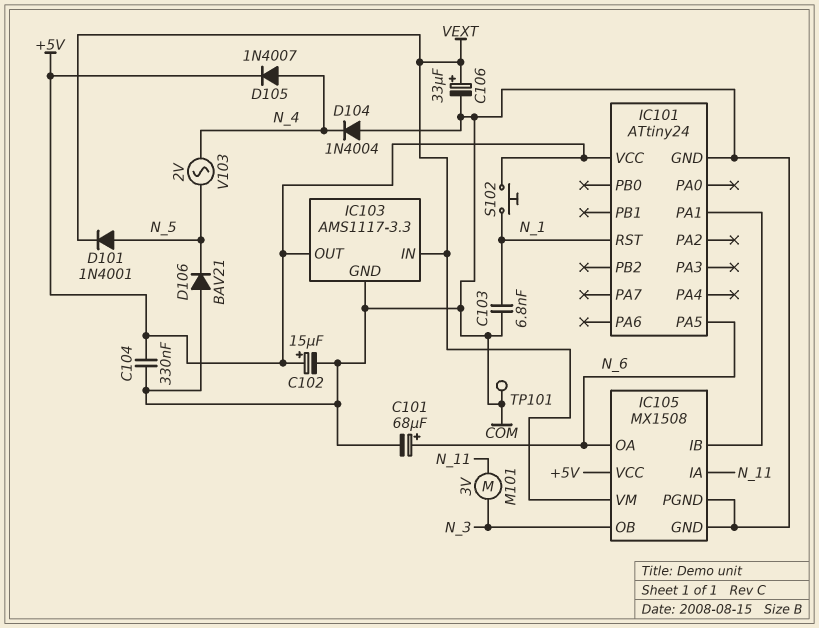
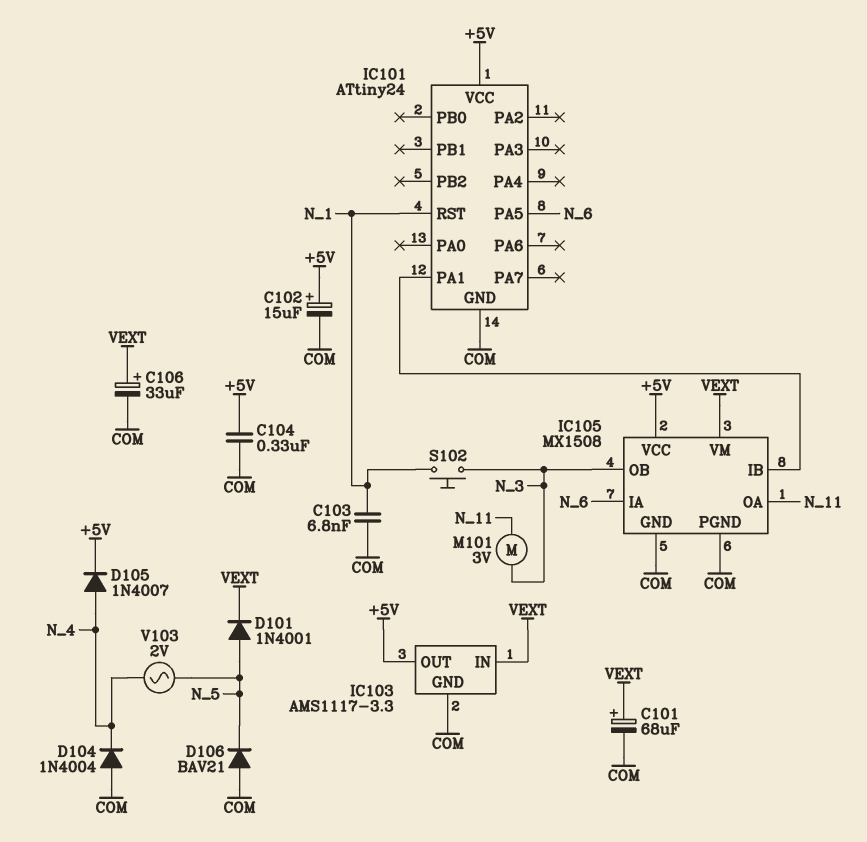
C101: 68uF (plus N_6, minus COM) -> 68uF (plus VEXT, minus COM)
IC105 pin IA: N_11 -> N_6
IC105 pin OA: N_6 -> N_11
S102: button (+5V, N_1) -> button (N_1, N_3)
TP101: test point (COM) -> none

